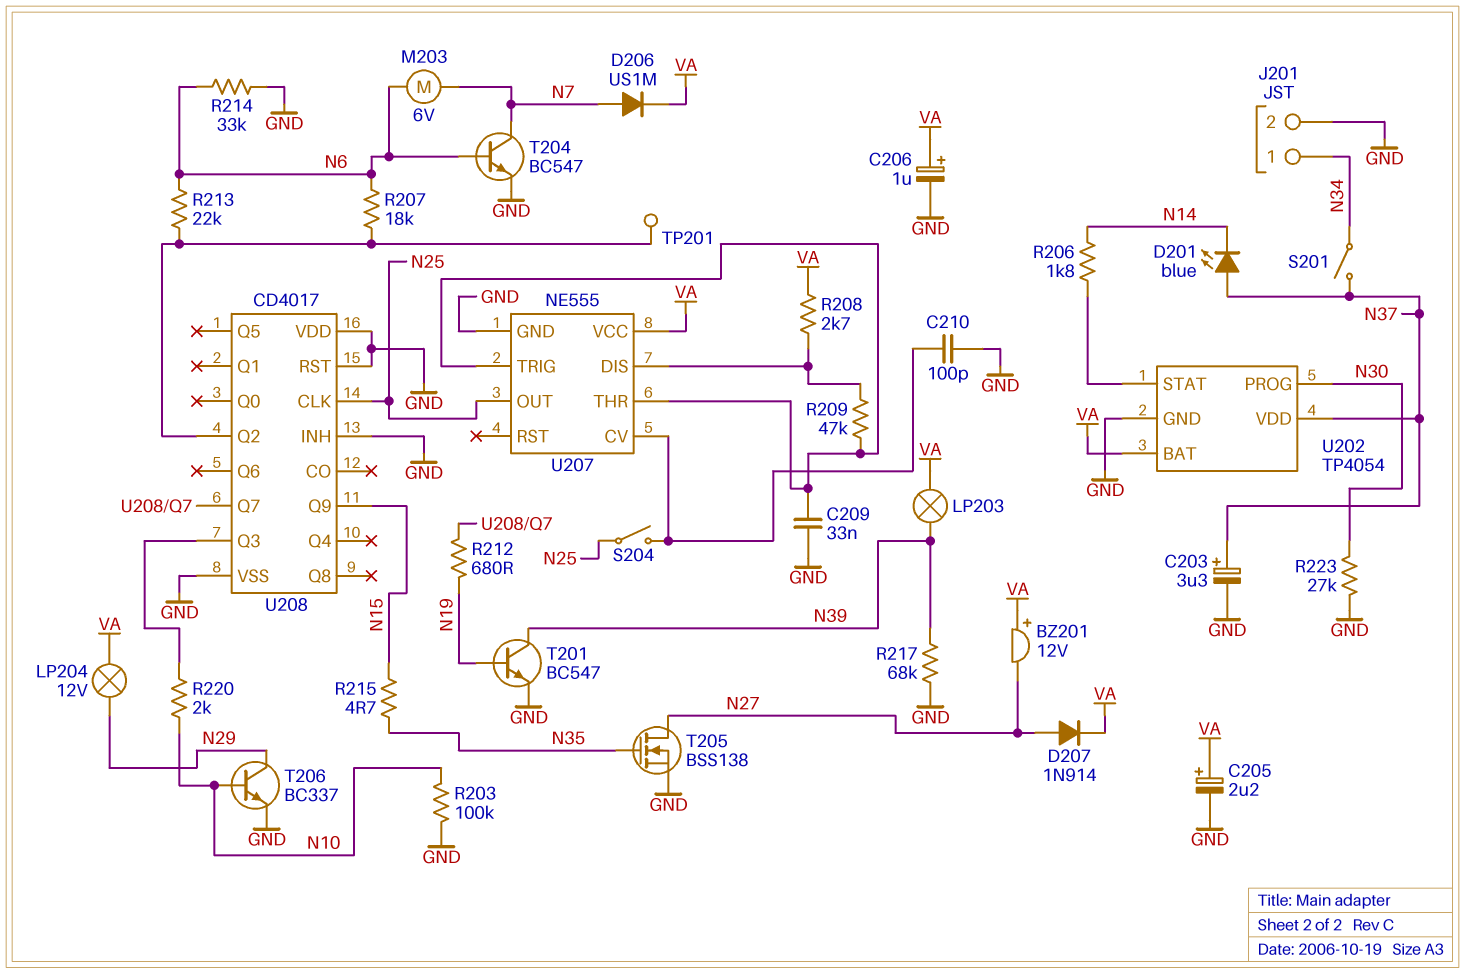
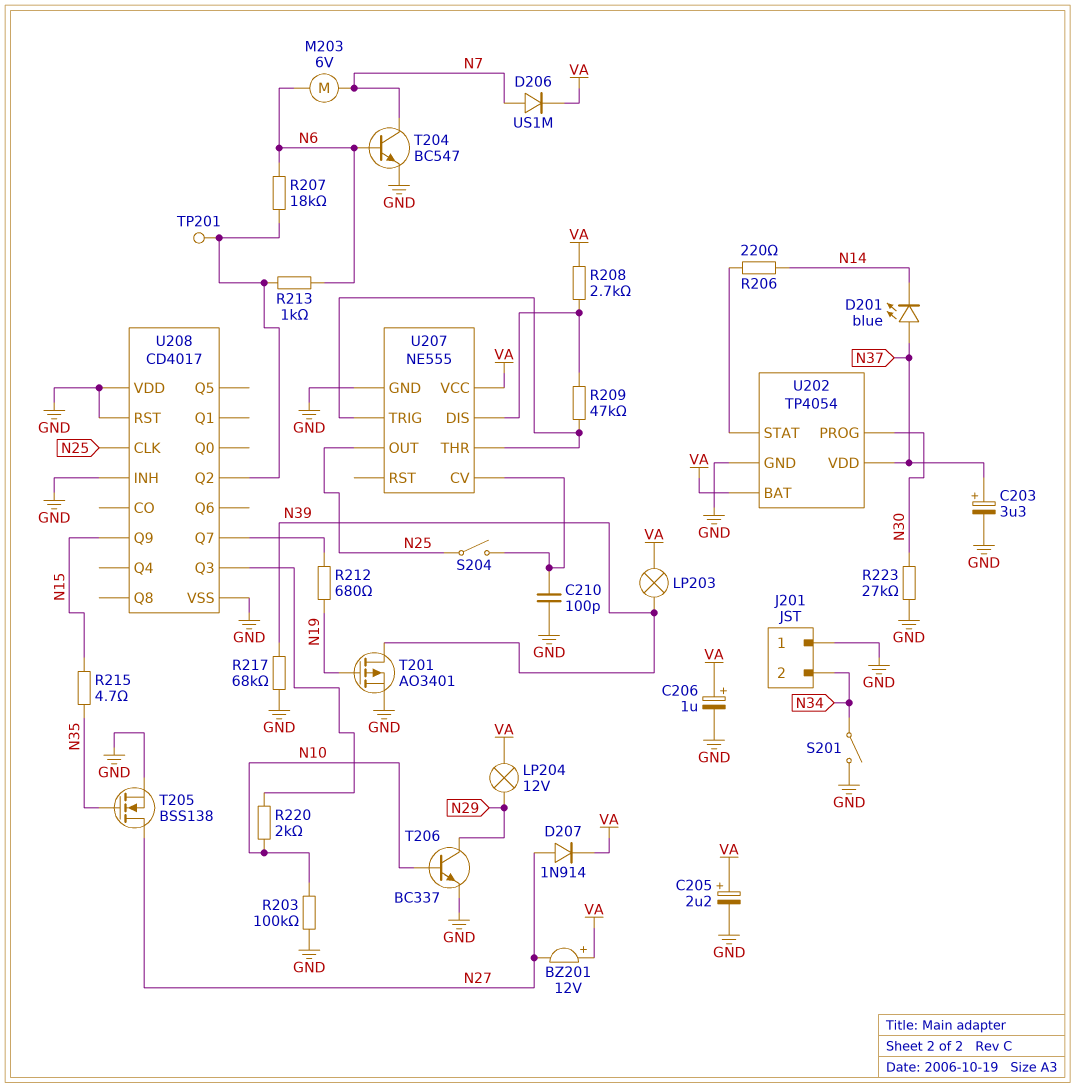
C209: 33nF (GND, U207/THR) -> none
J201 pin 1: N34 -> GND
J201 pin 2: GND -> N34
R206: 1.8k (N14, U202/STAT) -> 220 (N14, U202/STAT)
R213: 22k (N6, U208/Q2) -> 1k (N6, U208/Q2)
R214: 33k (GND, N6) -> none
S201: switch (N34, N37) -> switch (GND, N34)
T201: NPN BC547 (B N19, C N39, E GND) -> PMOS AO3401 (G N19, D N39, S GND)

